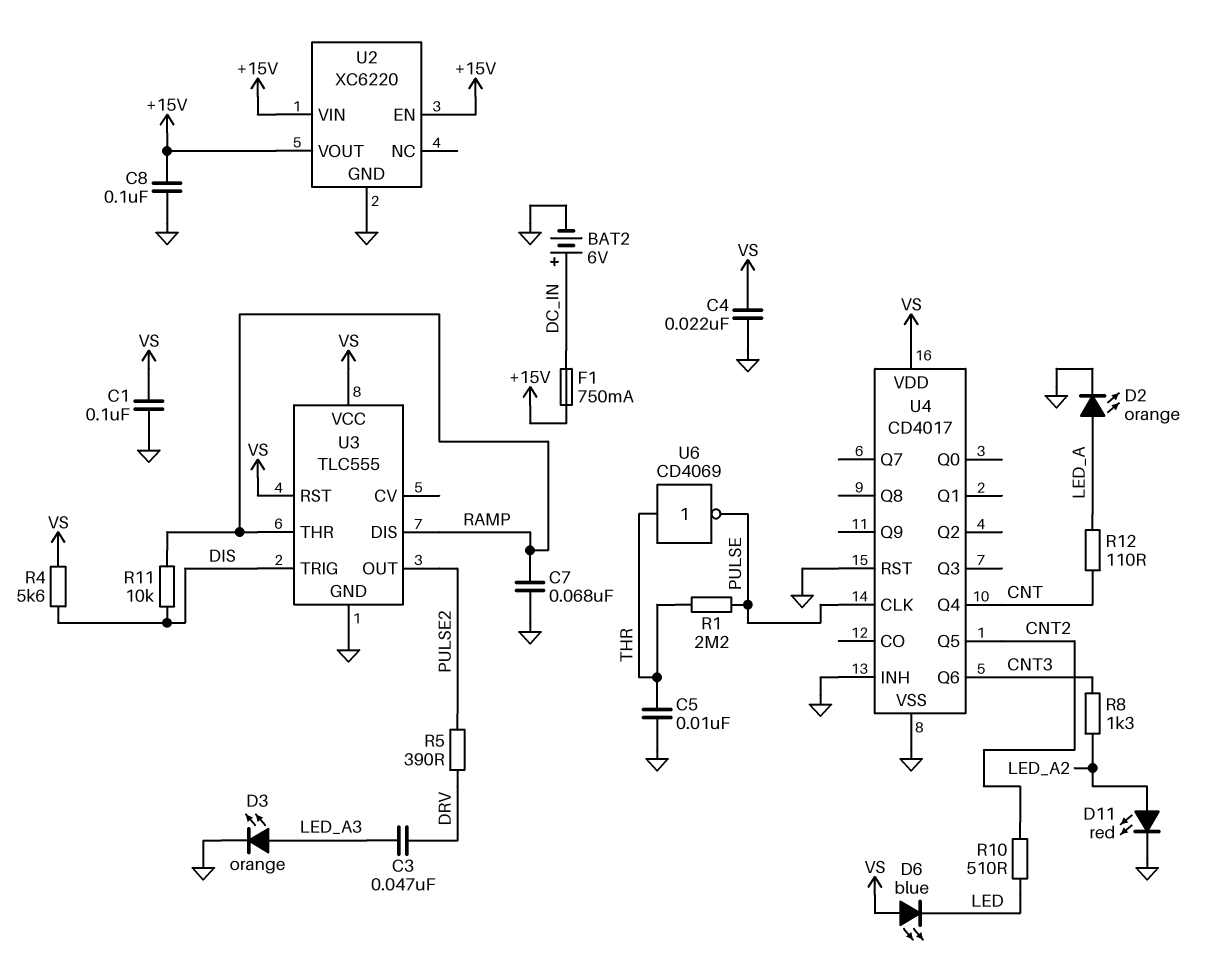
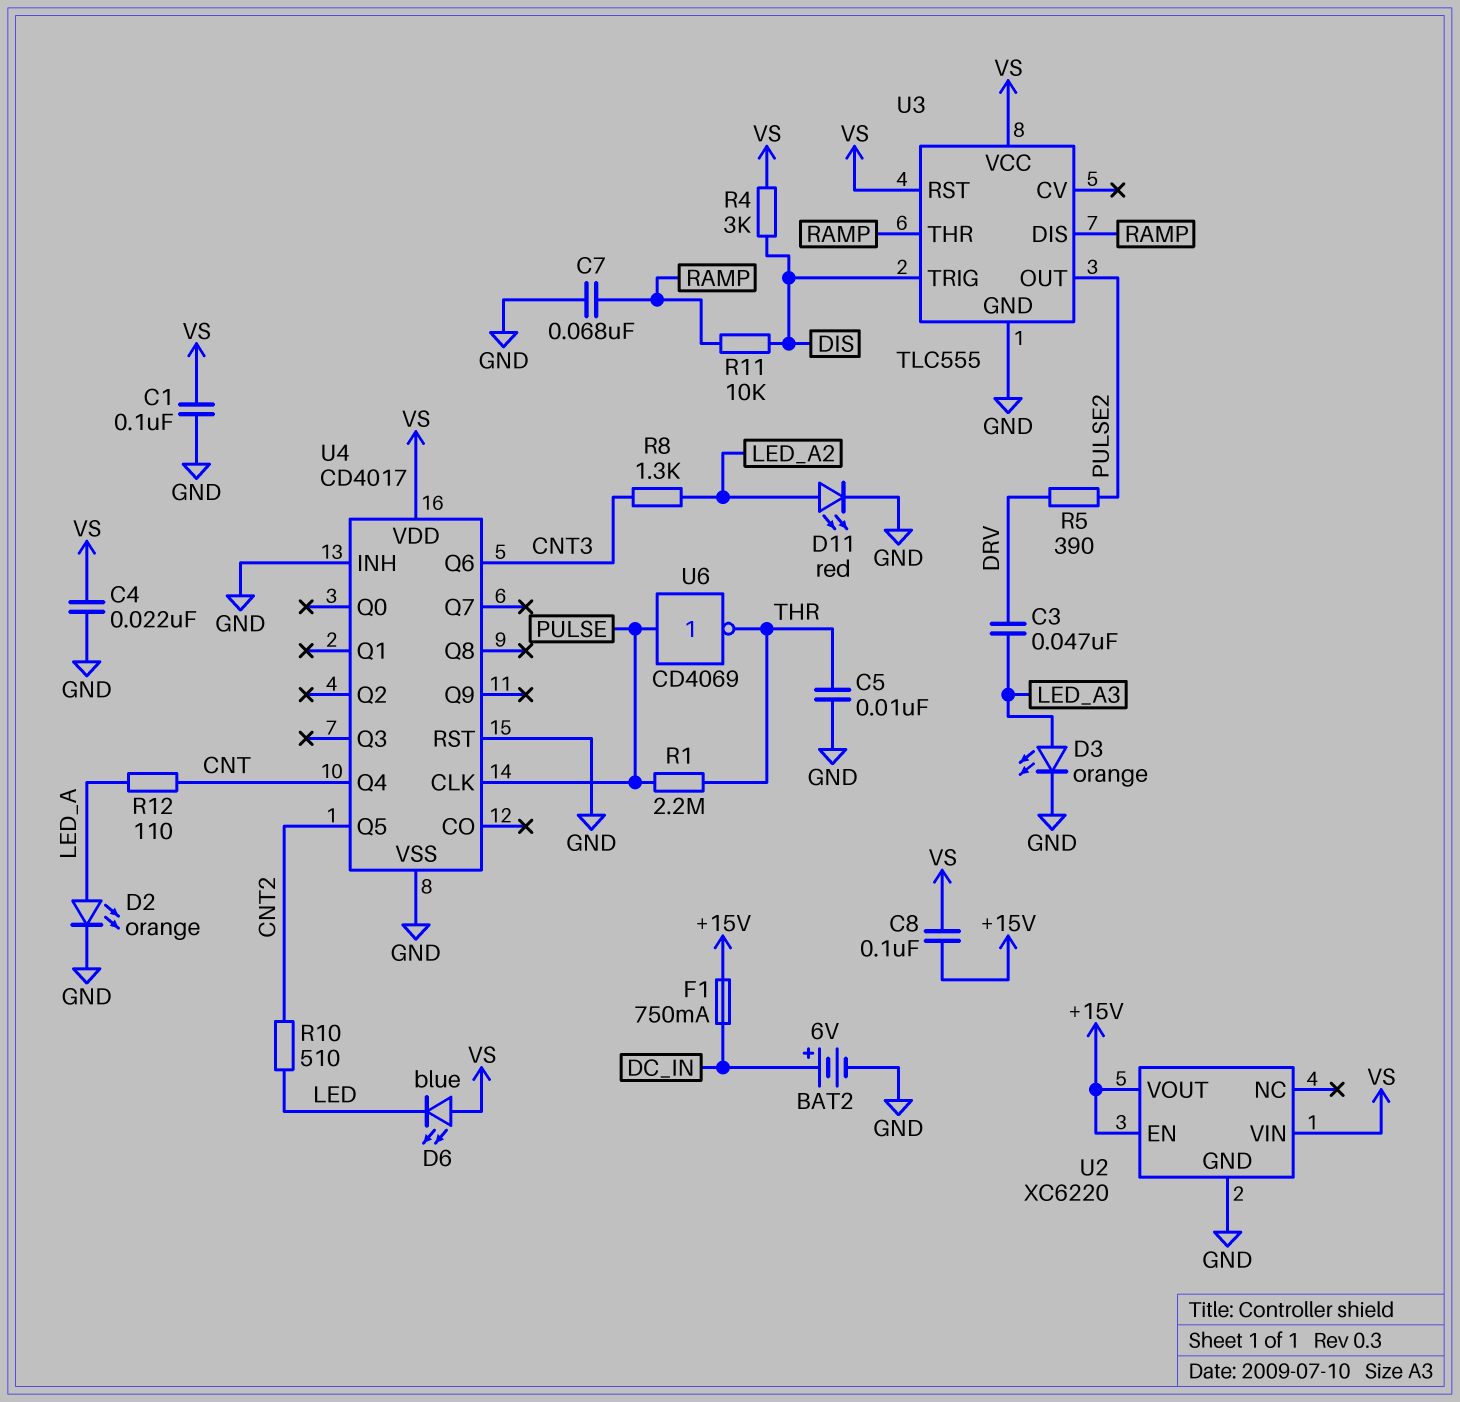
C8: 100nF (+15V, GND) -> 100nF (+15V, VS)
R4: 5.6k (DIS, VS) -> 3k (DIS, VS)
U2 pin VIN: +15V -> VS
U6: NOT CD4069 (in THR, out PULSE) -> NOT CD4069 (in PULSE, out THR)

